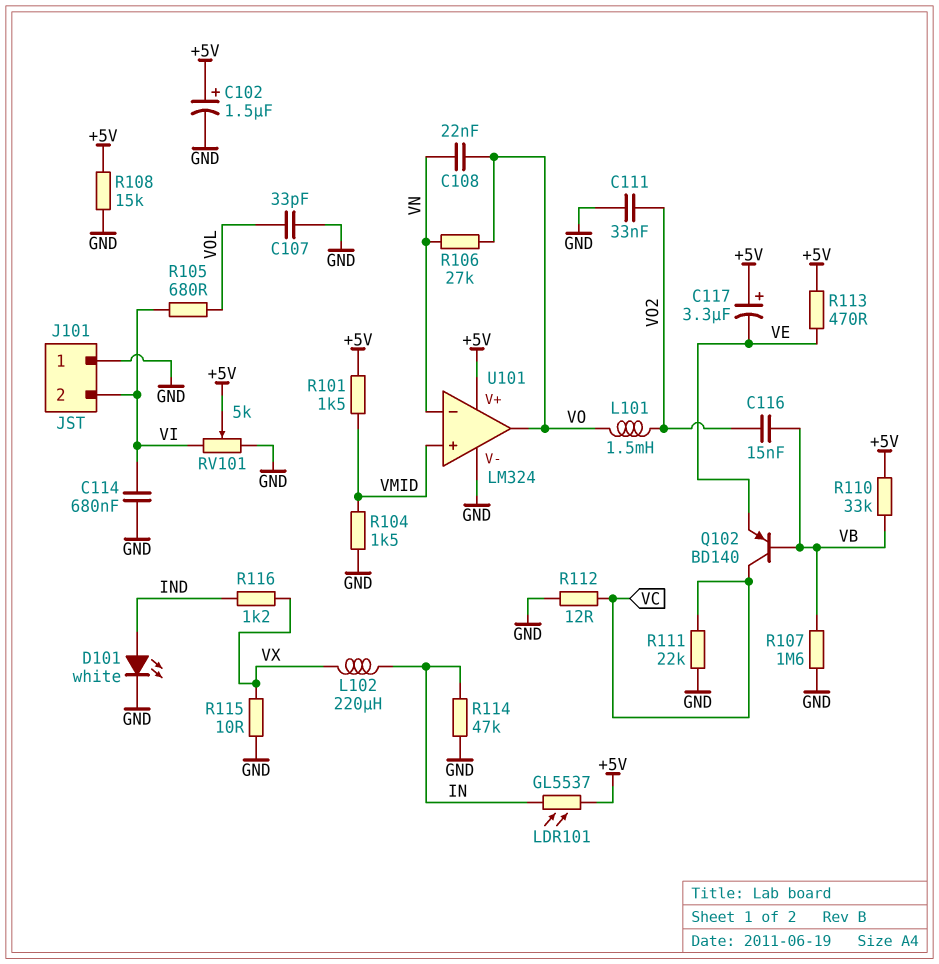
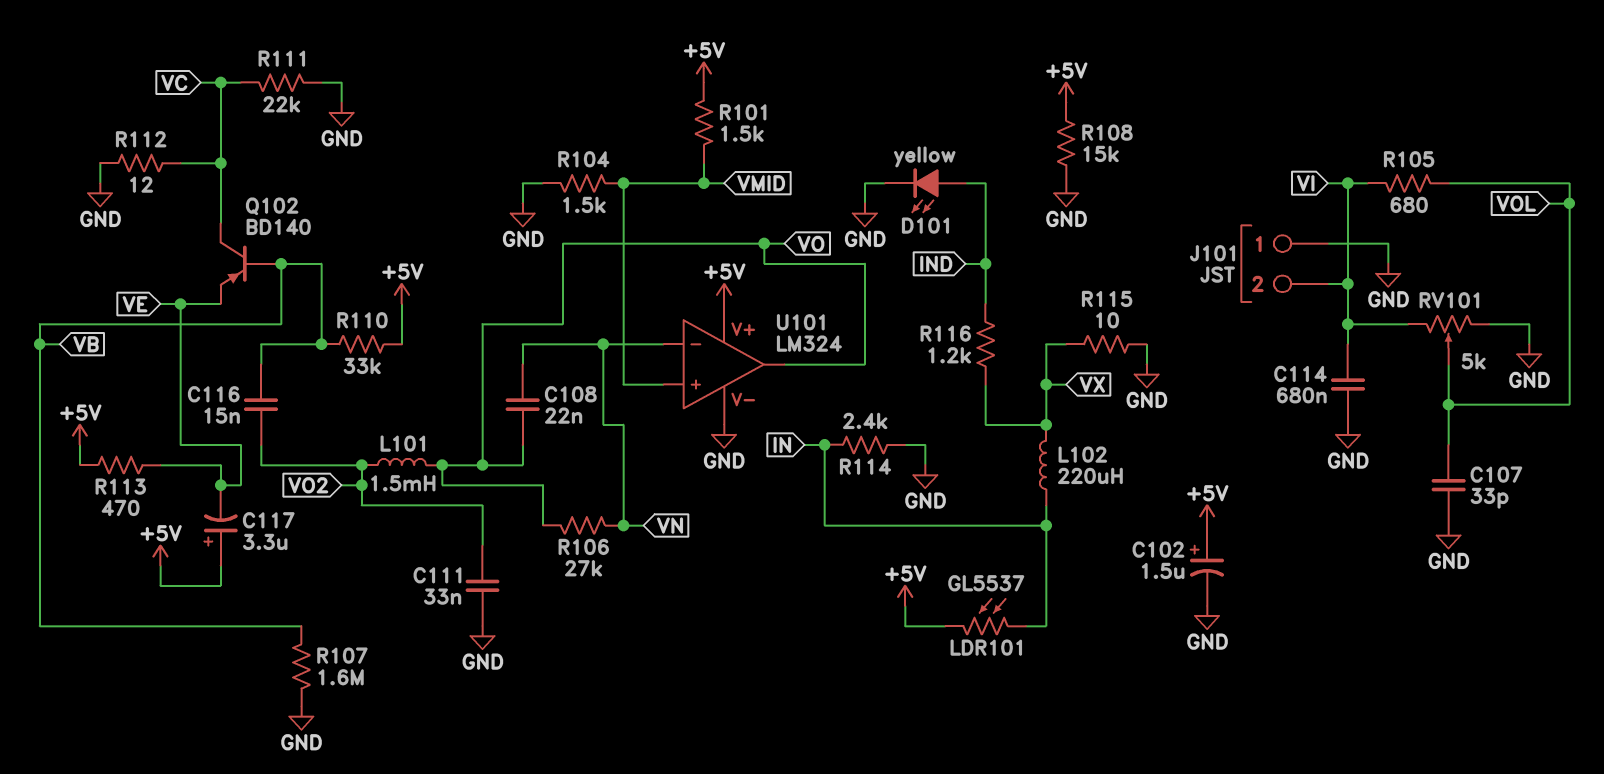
D101: LED white (A IND, K GND) -> LED yellow (A IND, K GND)
R114: 47k (GND, IN) -> 2.4k (GND, IN)
RV101: 5k (GND, VI, wiper +5V) -> 5k (GND, VI, wiper VOL)

